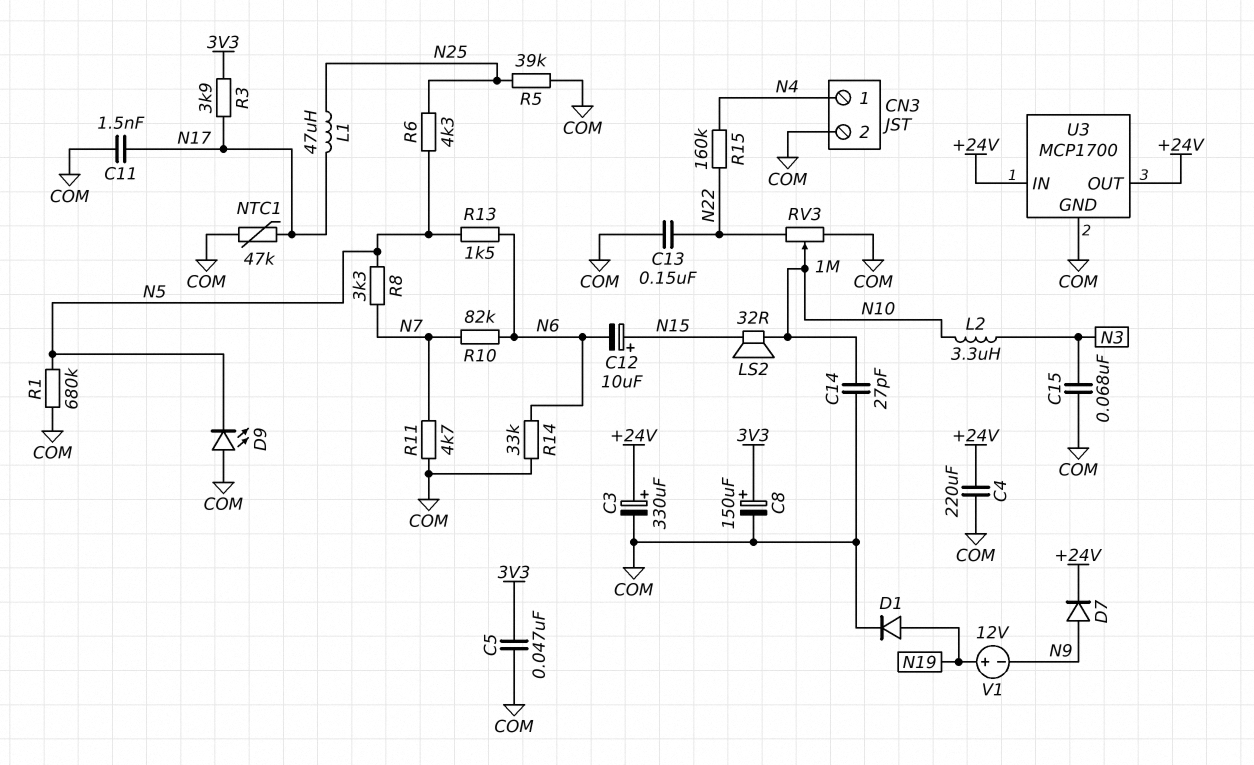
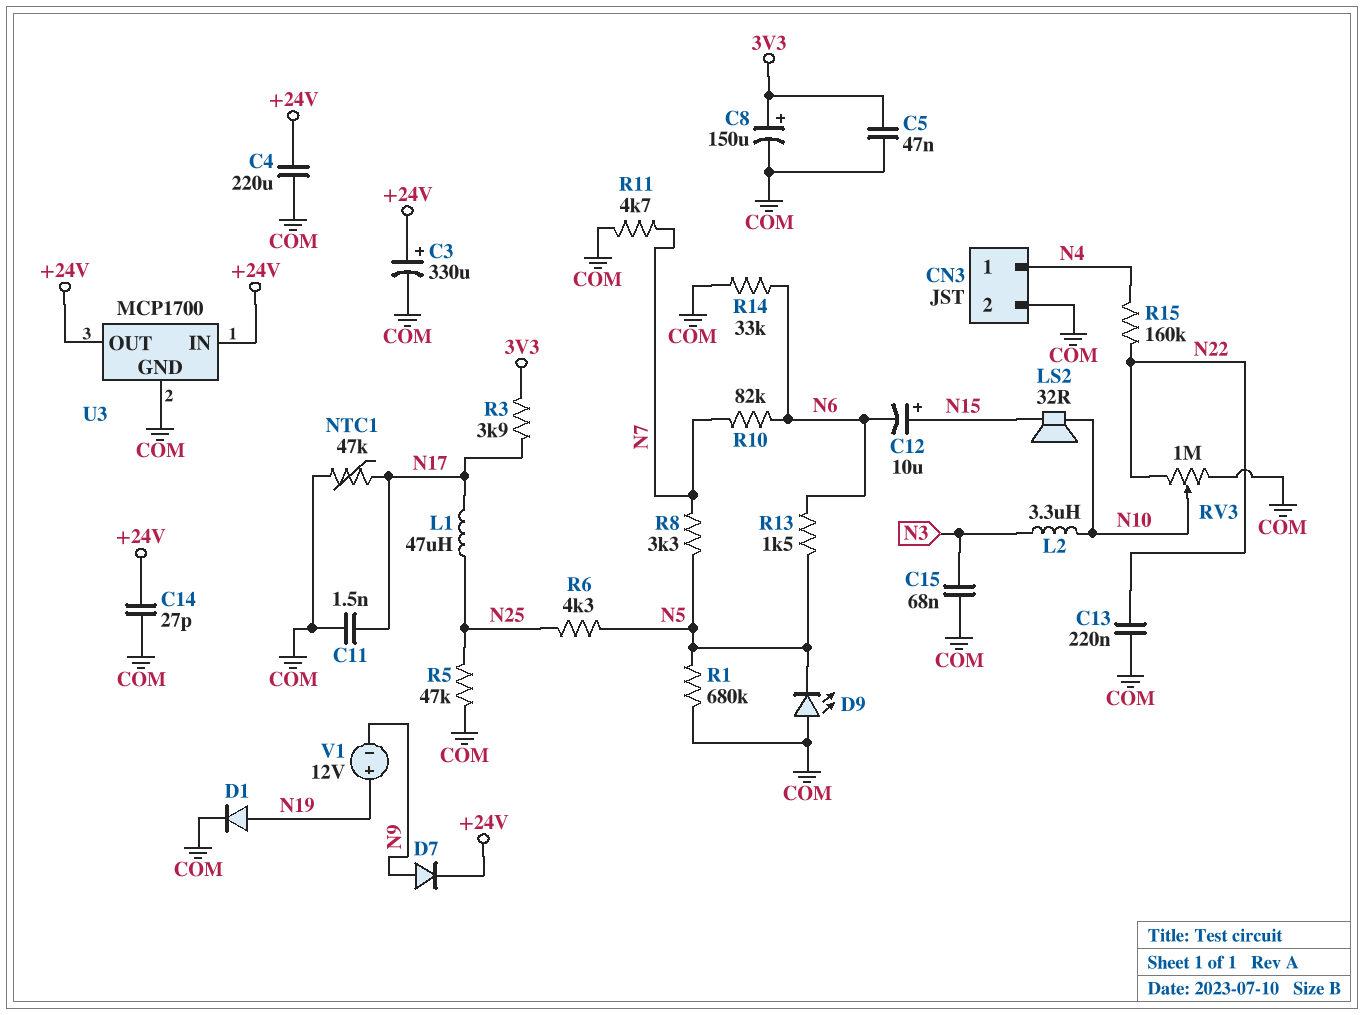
C13: 150nF (COM, N22) -> 220nF (COM, N22)
C14: 27pF (COM, N10) -> 27pF (+24V, COM)
R5: 39k (COM, N25) -> 47k (COM, N25)

